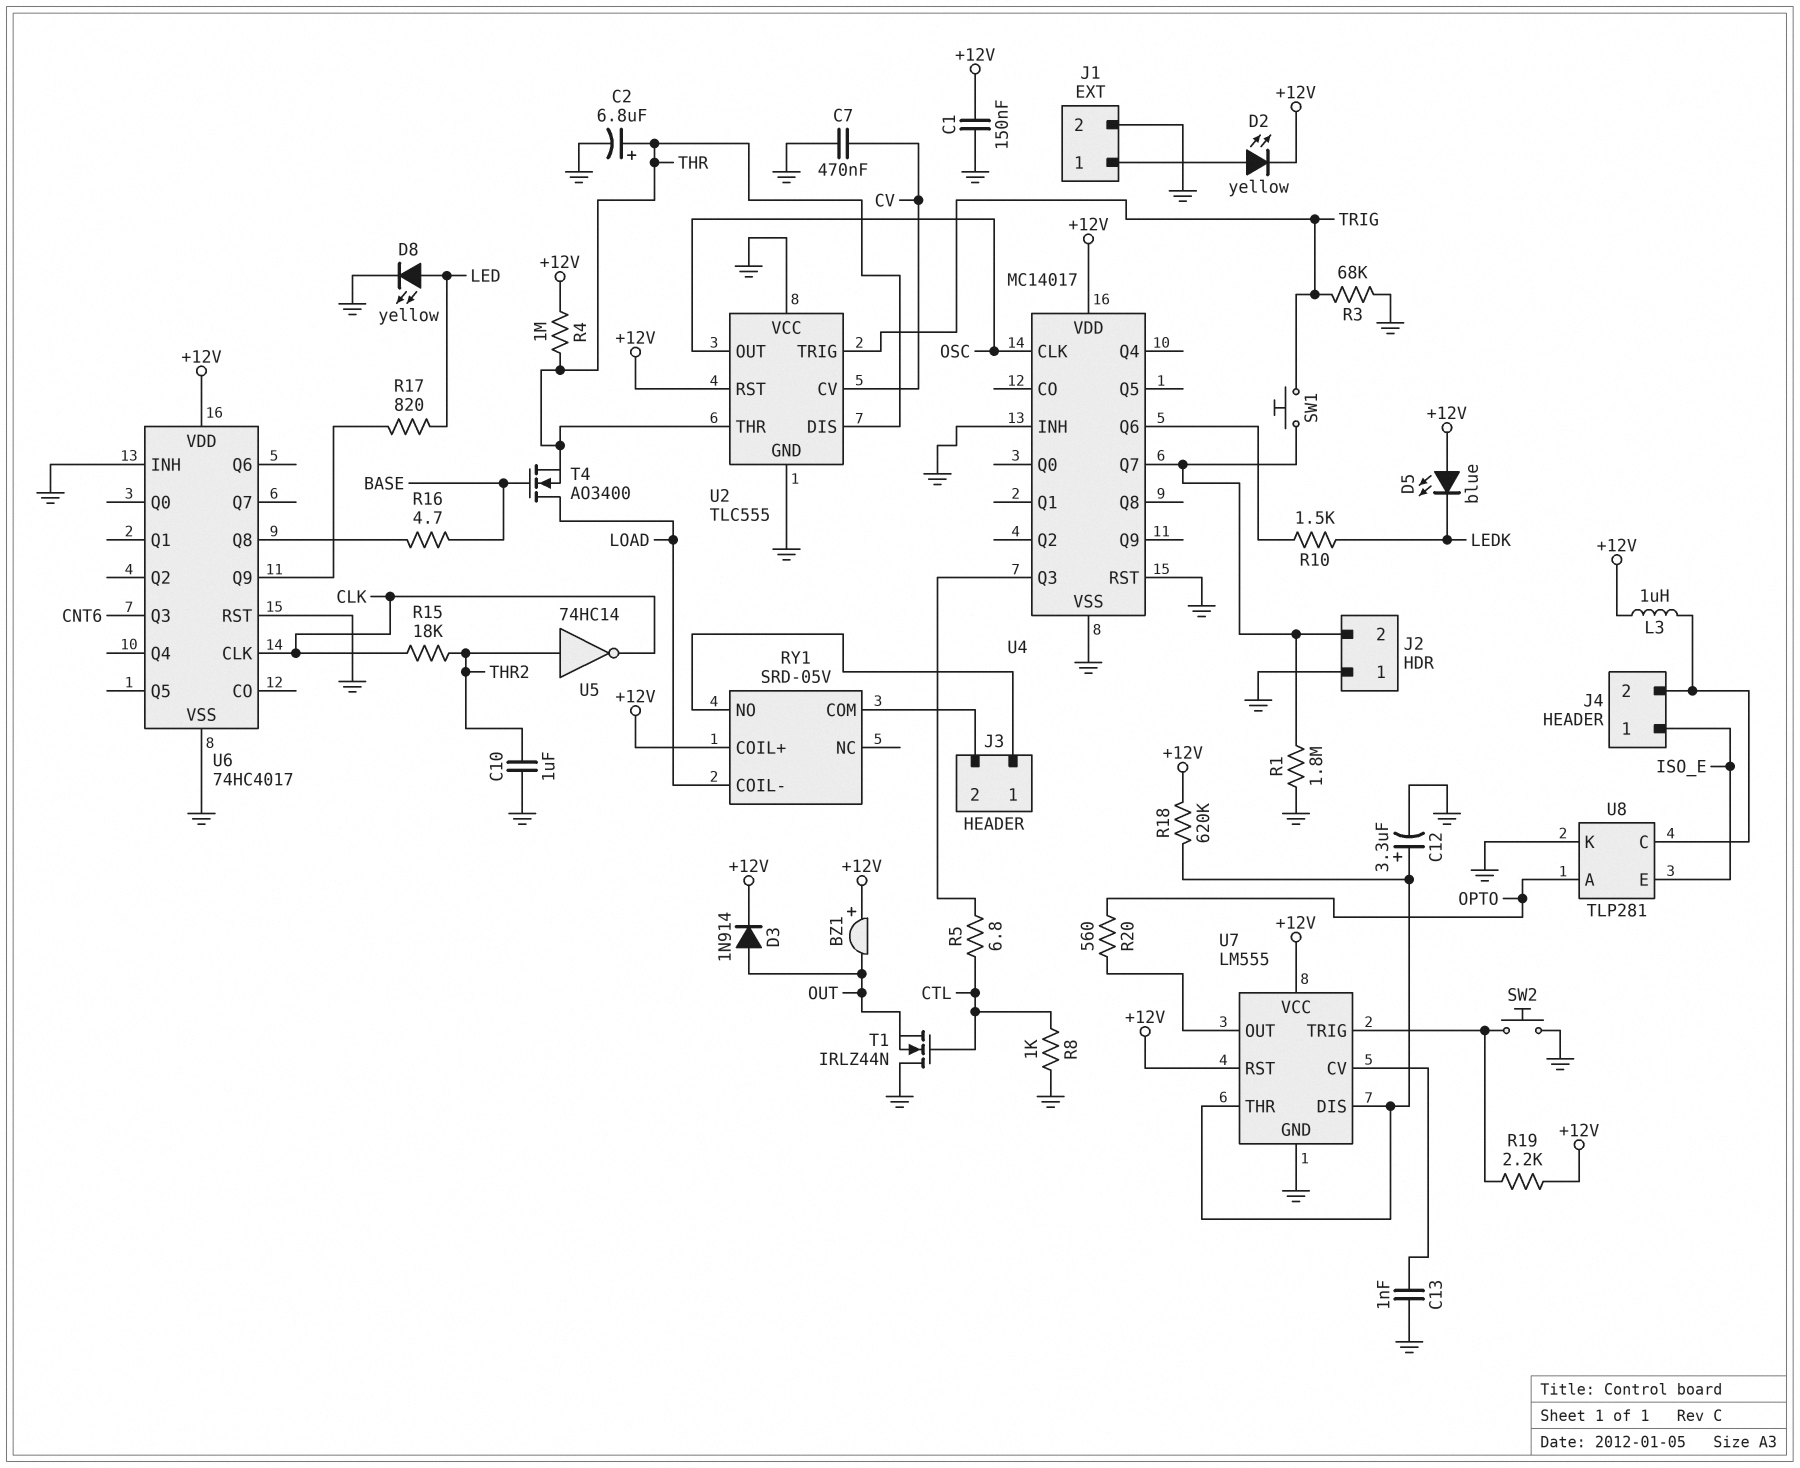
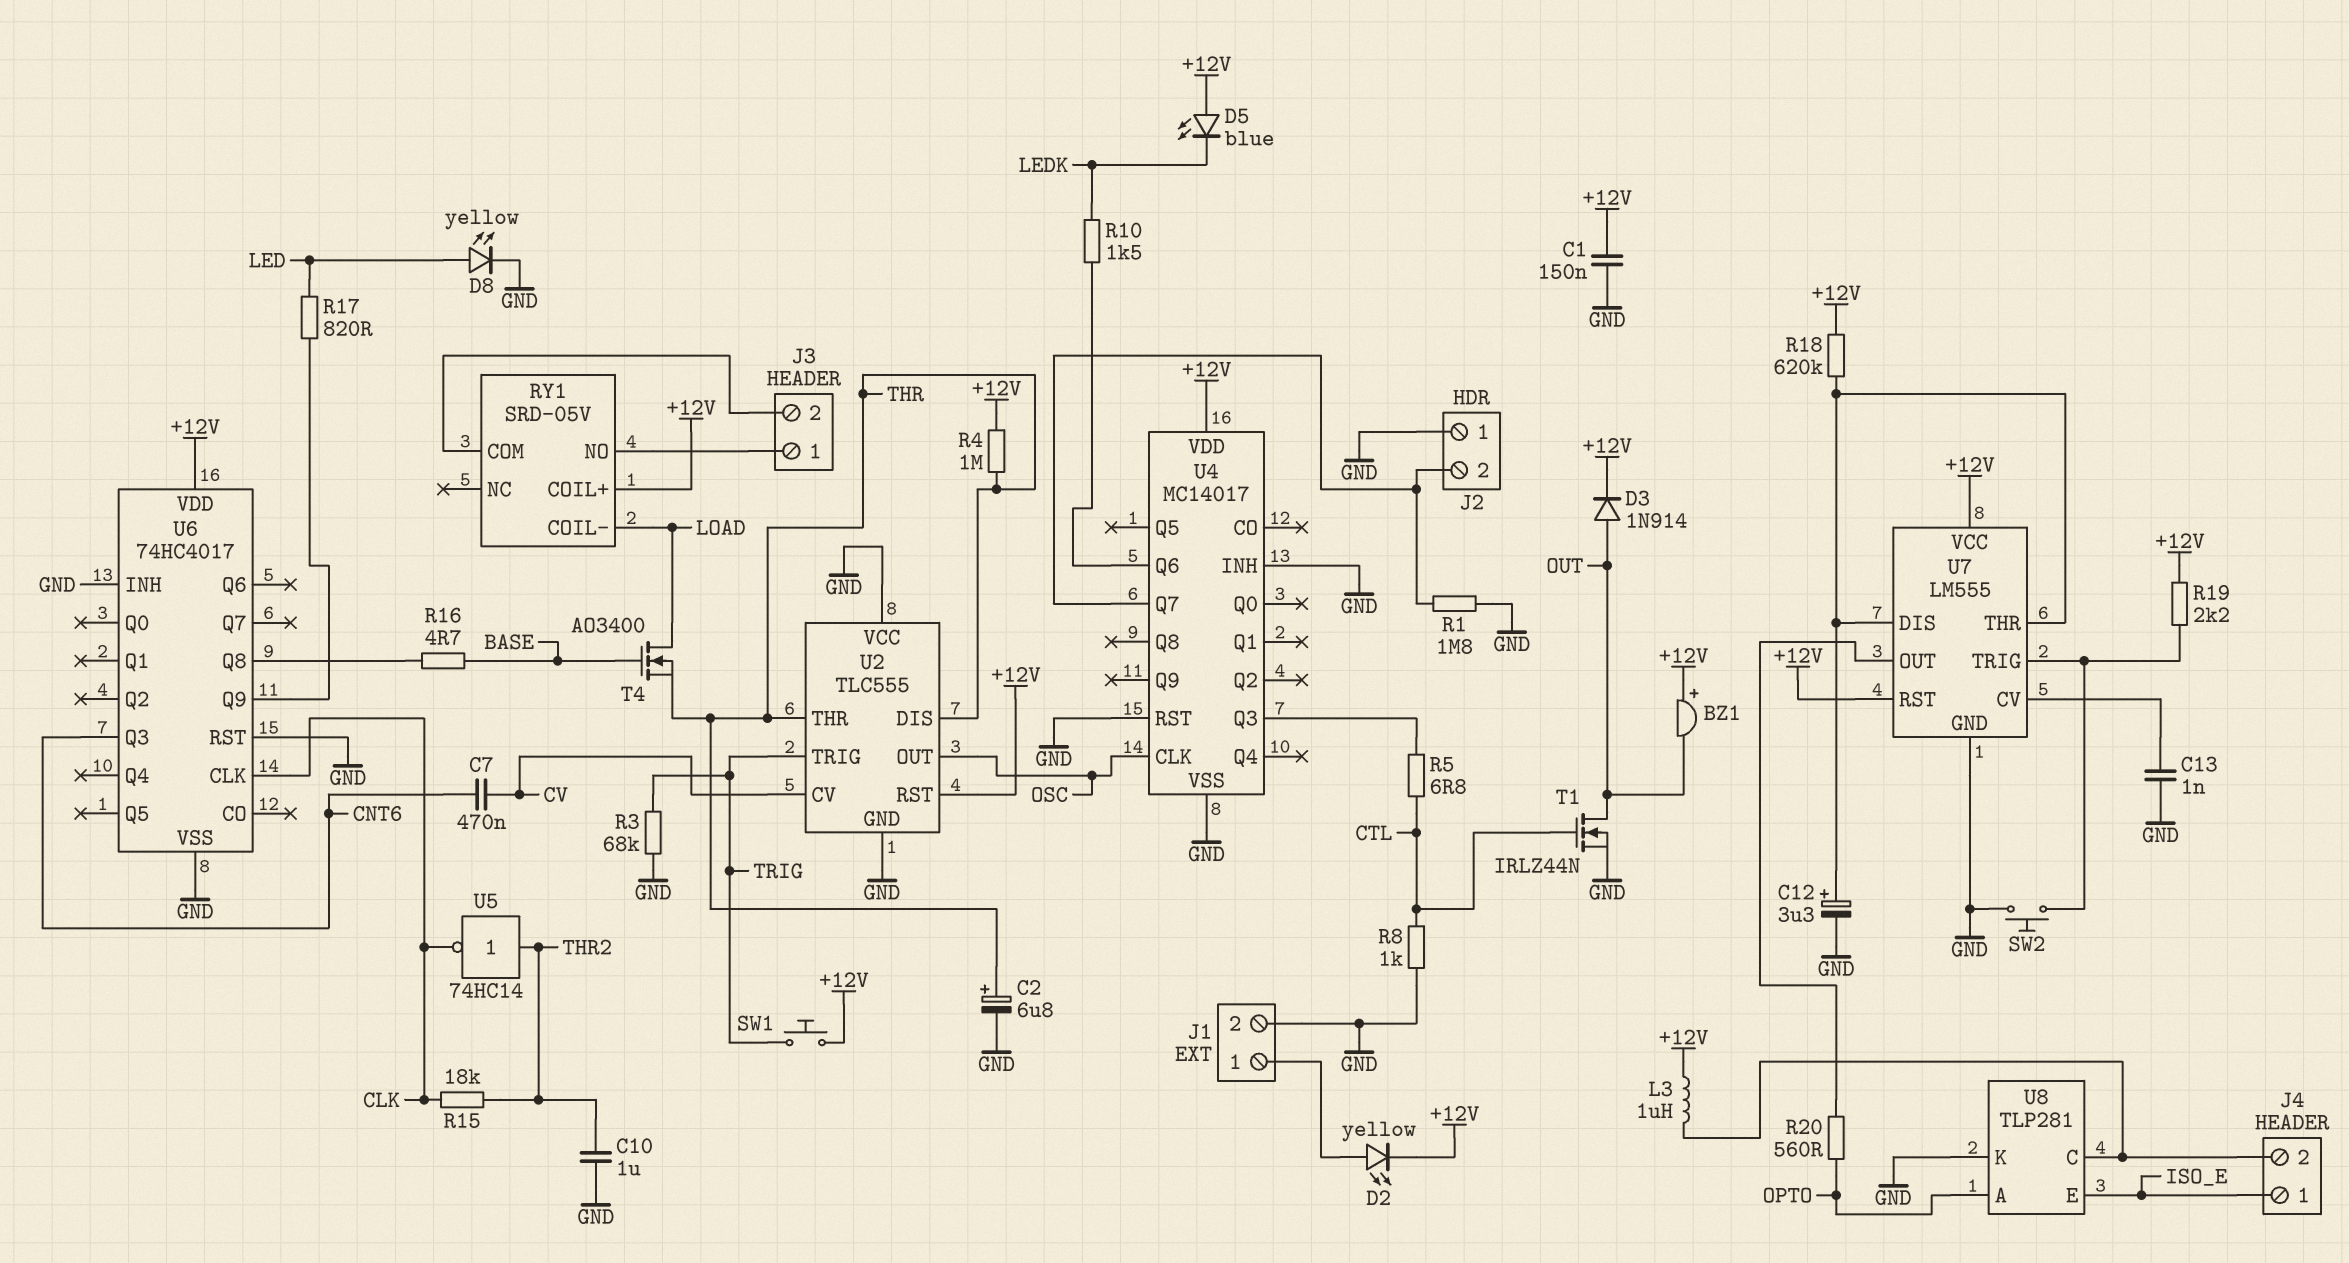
C7: 470nF (CV, GND) -> 470nF (CNT6, CV)
SW1: button (J2/2, TRIG) -> button (+12V, TRIG)
T1: NMOS IRLZ44N (G CTL, D GND, S OUT) -> NMOS IRLZ44N (G CTL, D OUT, S GND)

